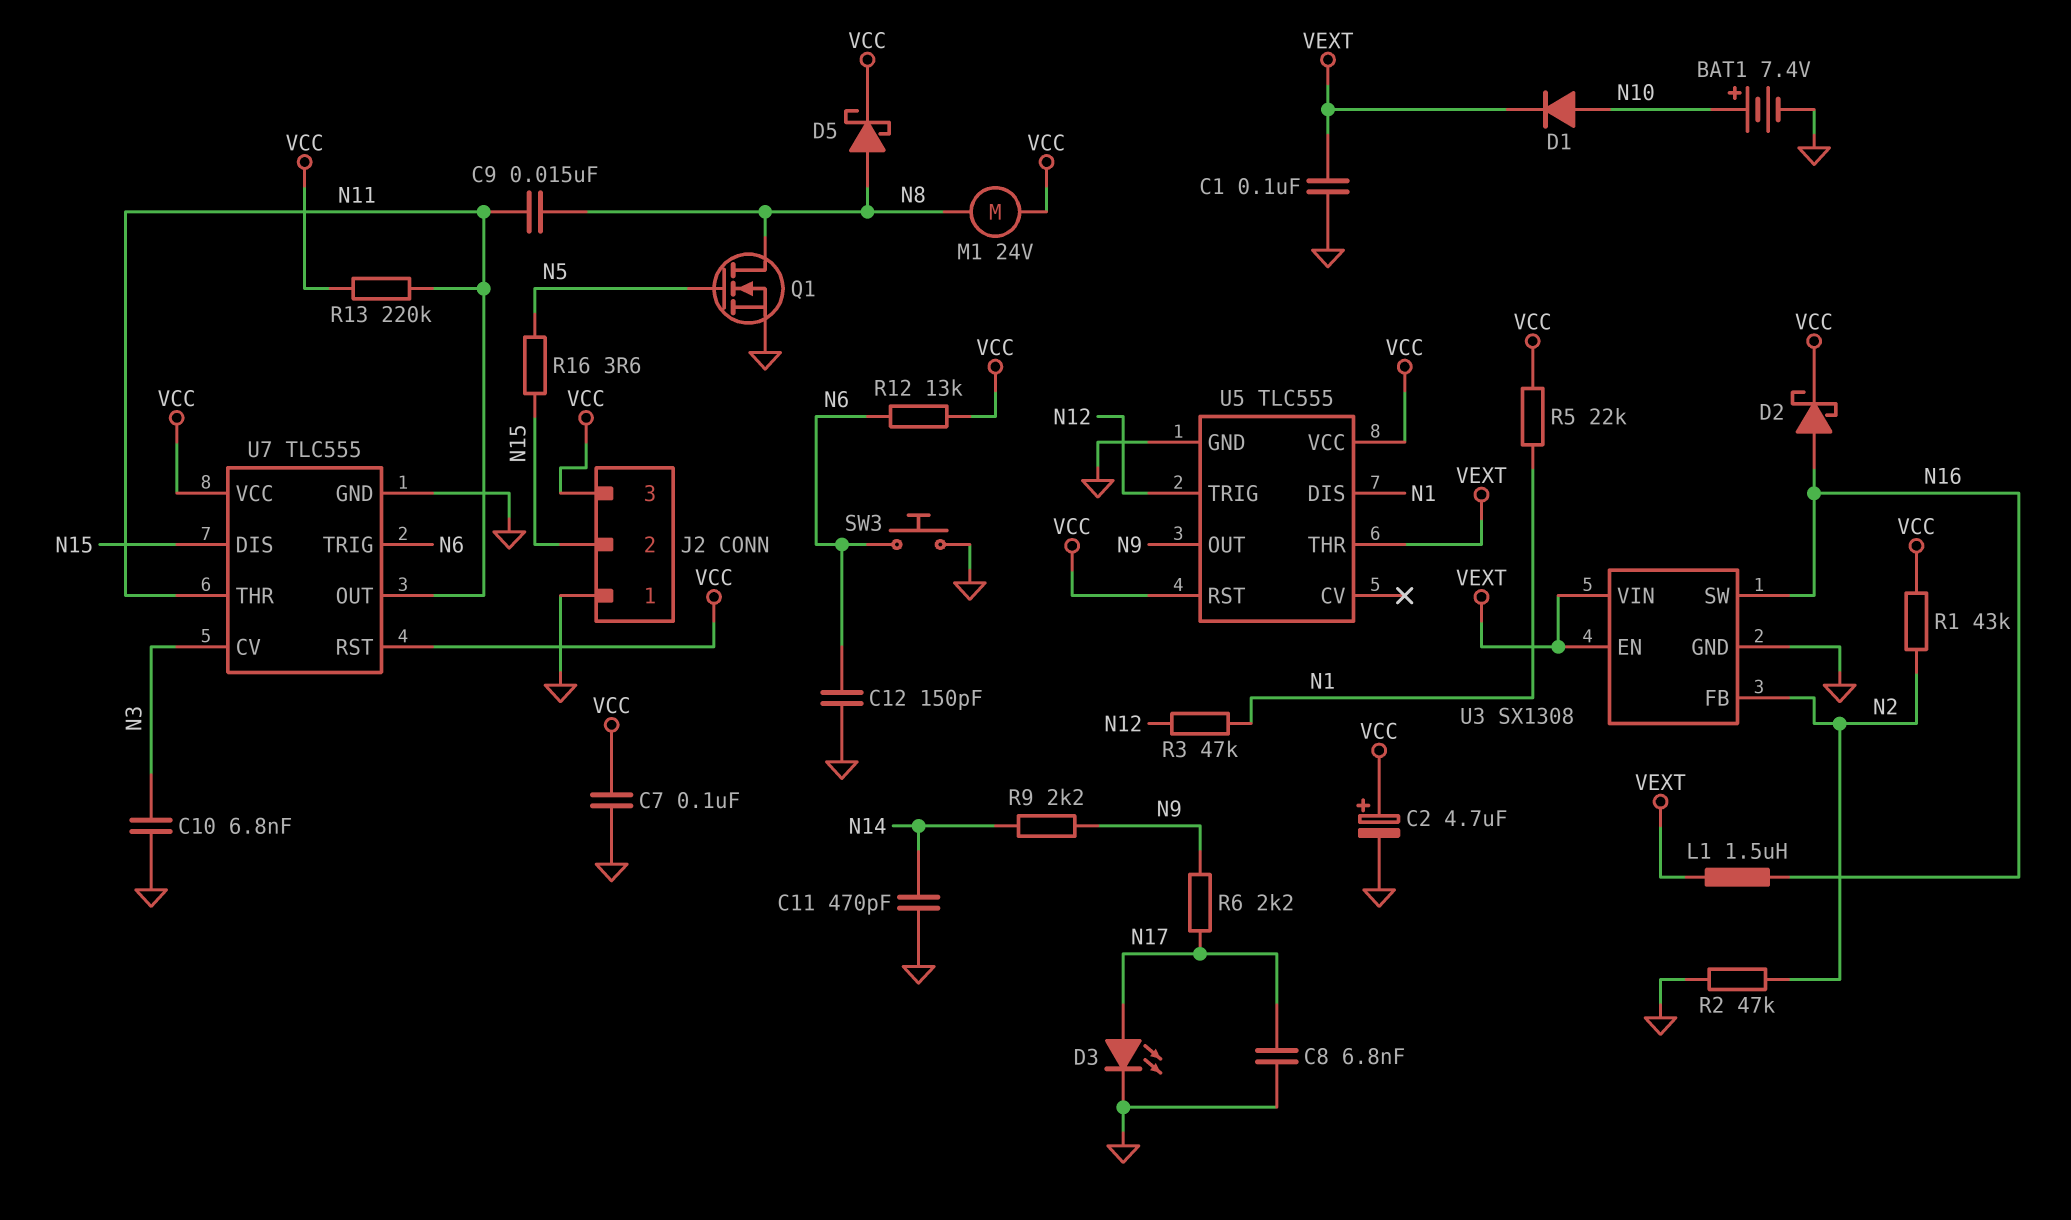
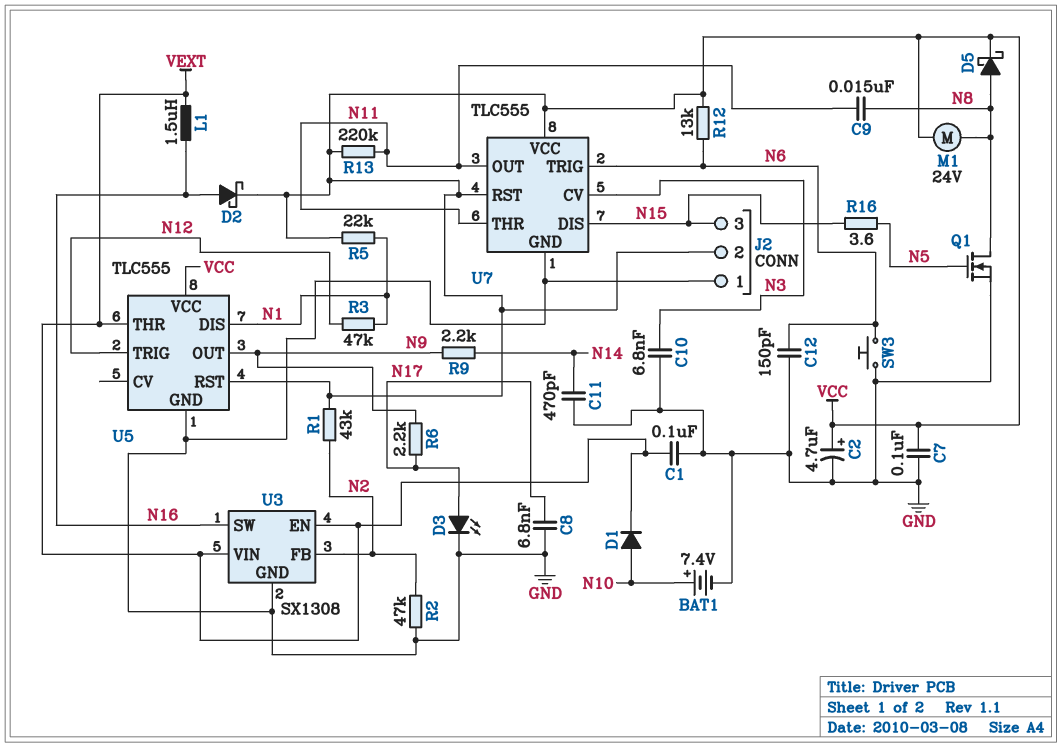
J2 pin 2: N15 -> VCC
J2 pin 3: VCC -> N15

